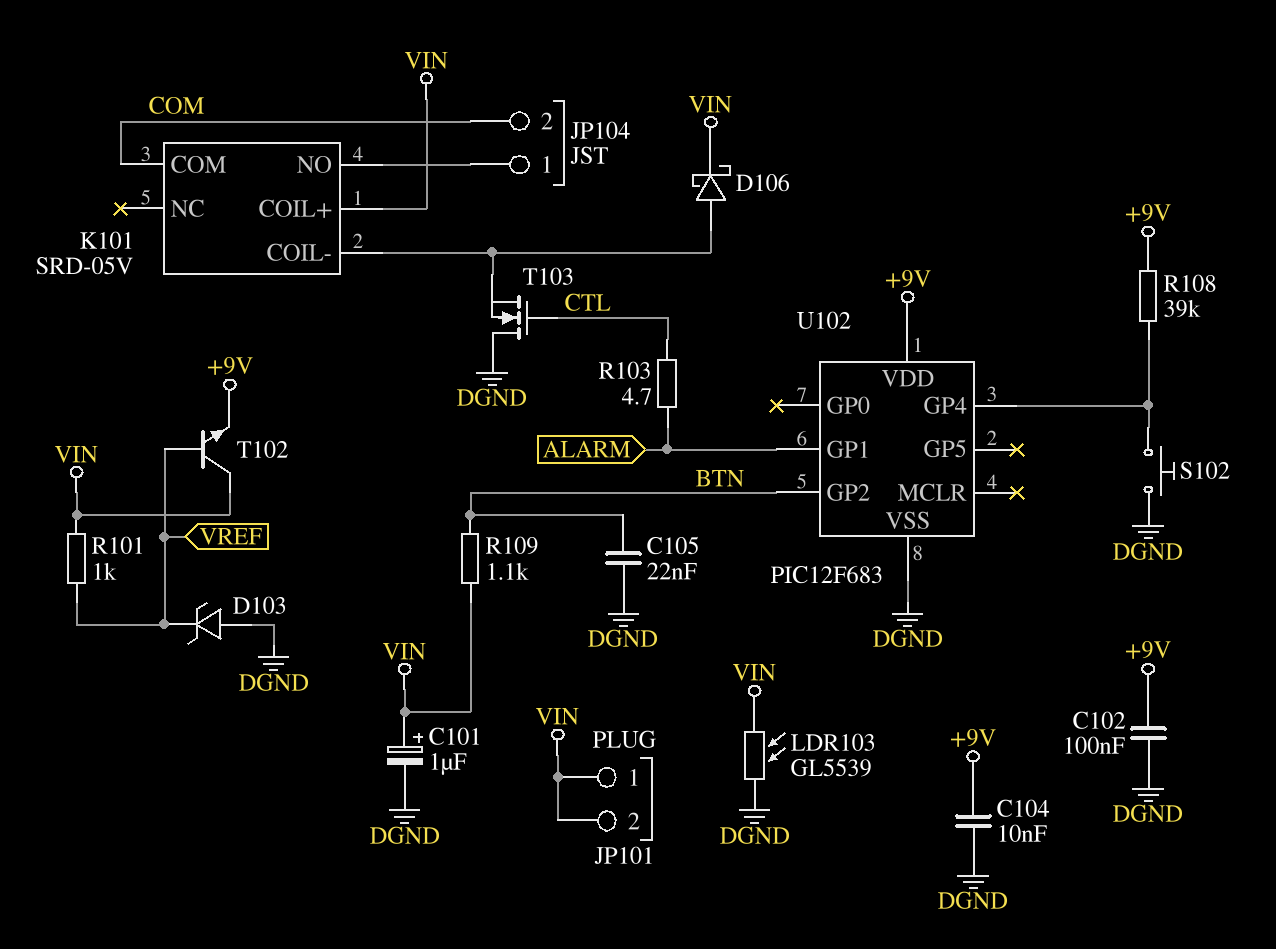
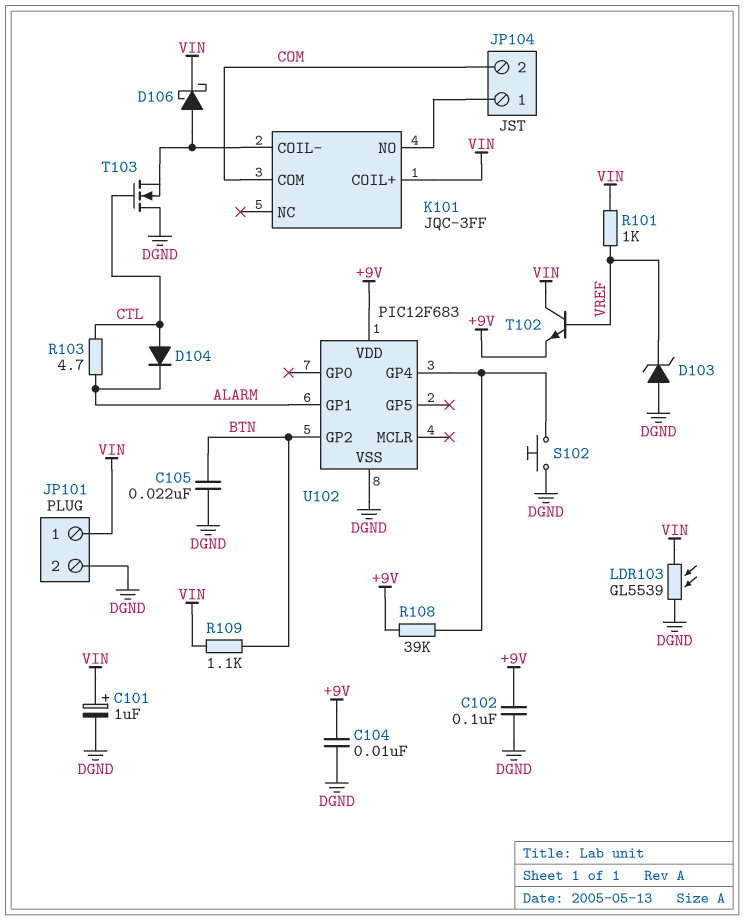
D104: none -> diode (A CTL, K ALARM)
JP101 pin 2: VIN -> DGND
K101: SRD-05V -> JQC-3FF

